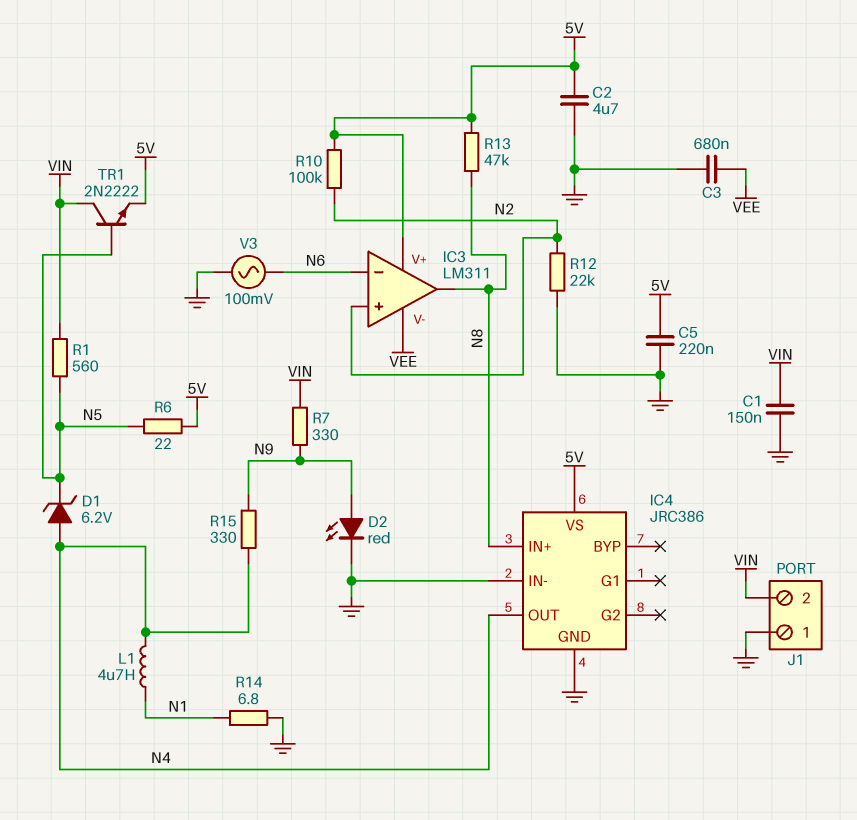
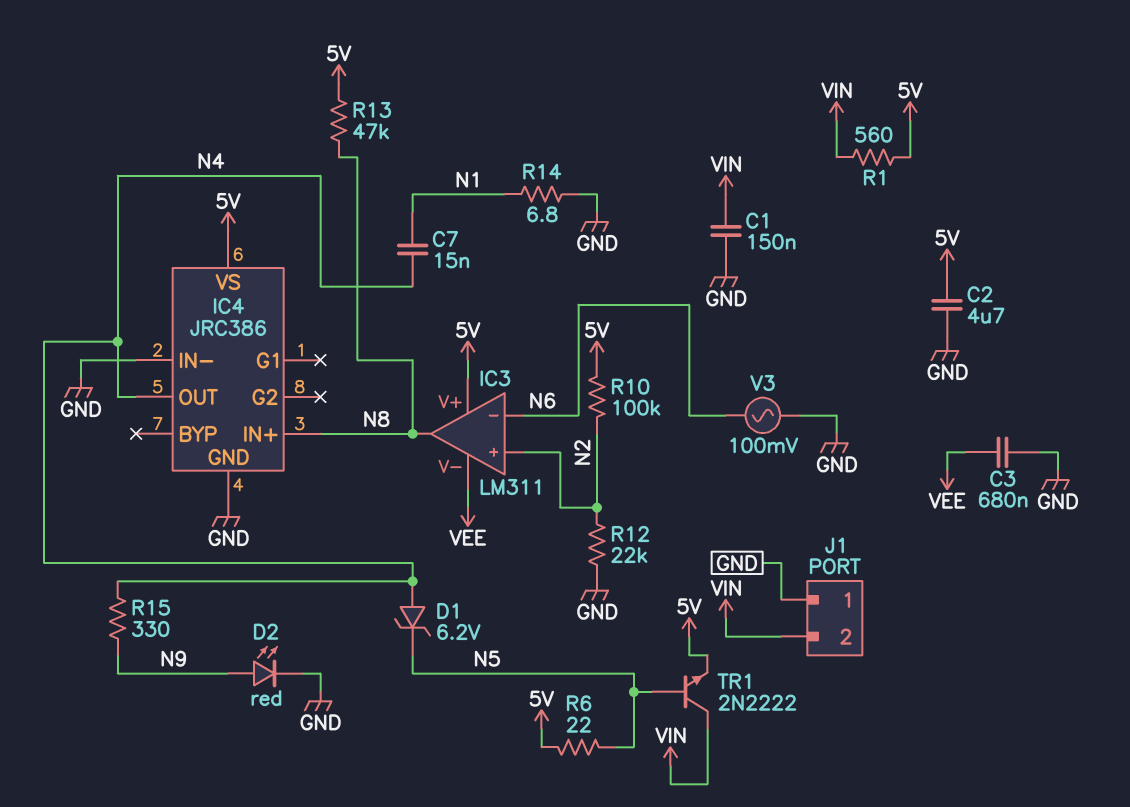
C5: 220nF (5V, GND) -> none
C7: none -> 15nF (N1, N4)
L1: 4.7uH (N1, N4) -> none
R1: 560 (N5, VIN) -> 560 (5V, VIN)
R7: 330 (N9, VIN) -> none

